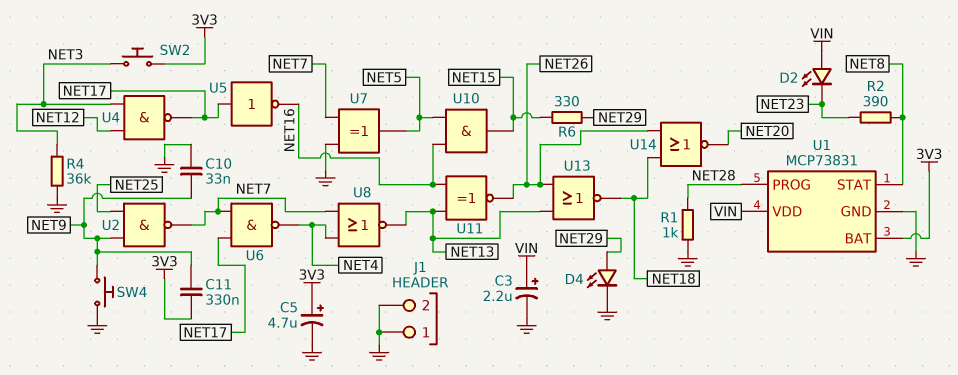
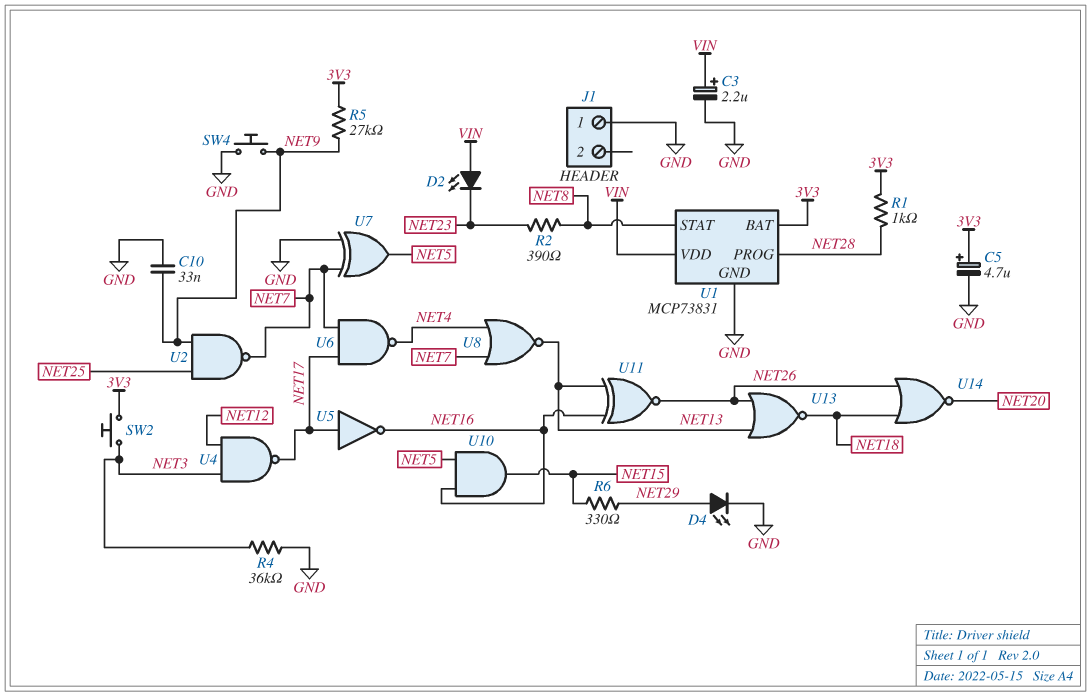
C11: 330nF (3V3, NET9) -> none
J1 pin 2: GND -> none
R1: 1k (GND, NET28) -> 1k (3V3, NET28)
R5: none -> 27k (3V3, NET9)

